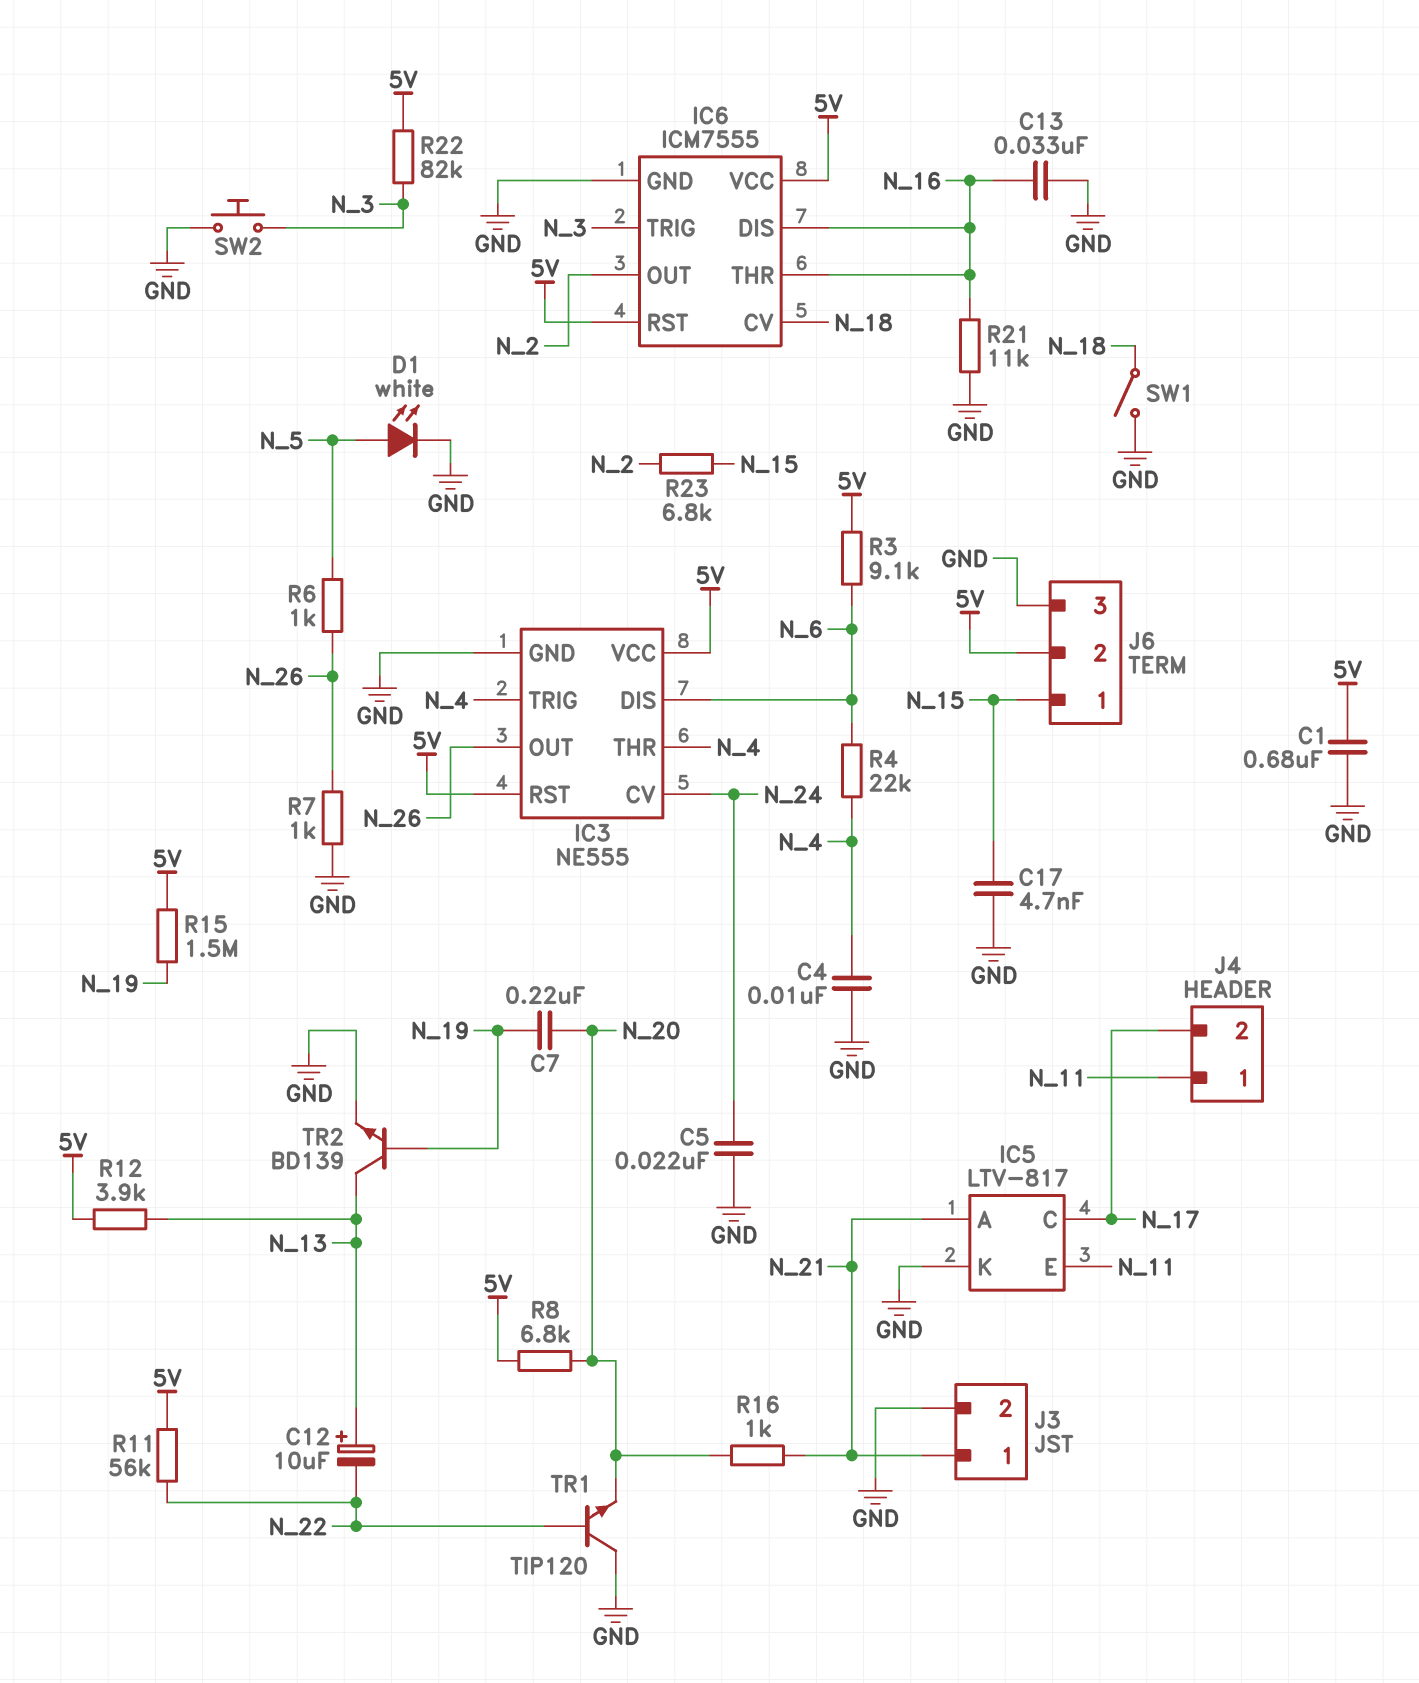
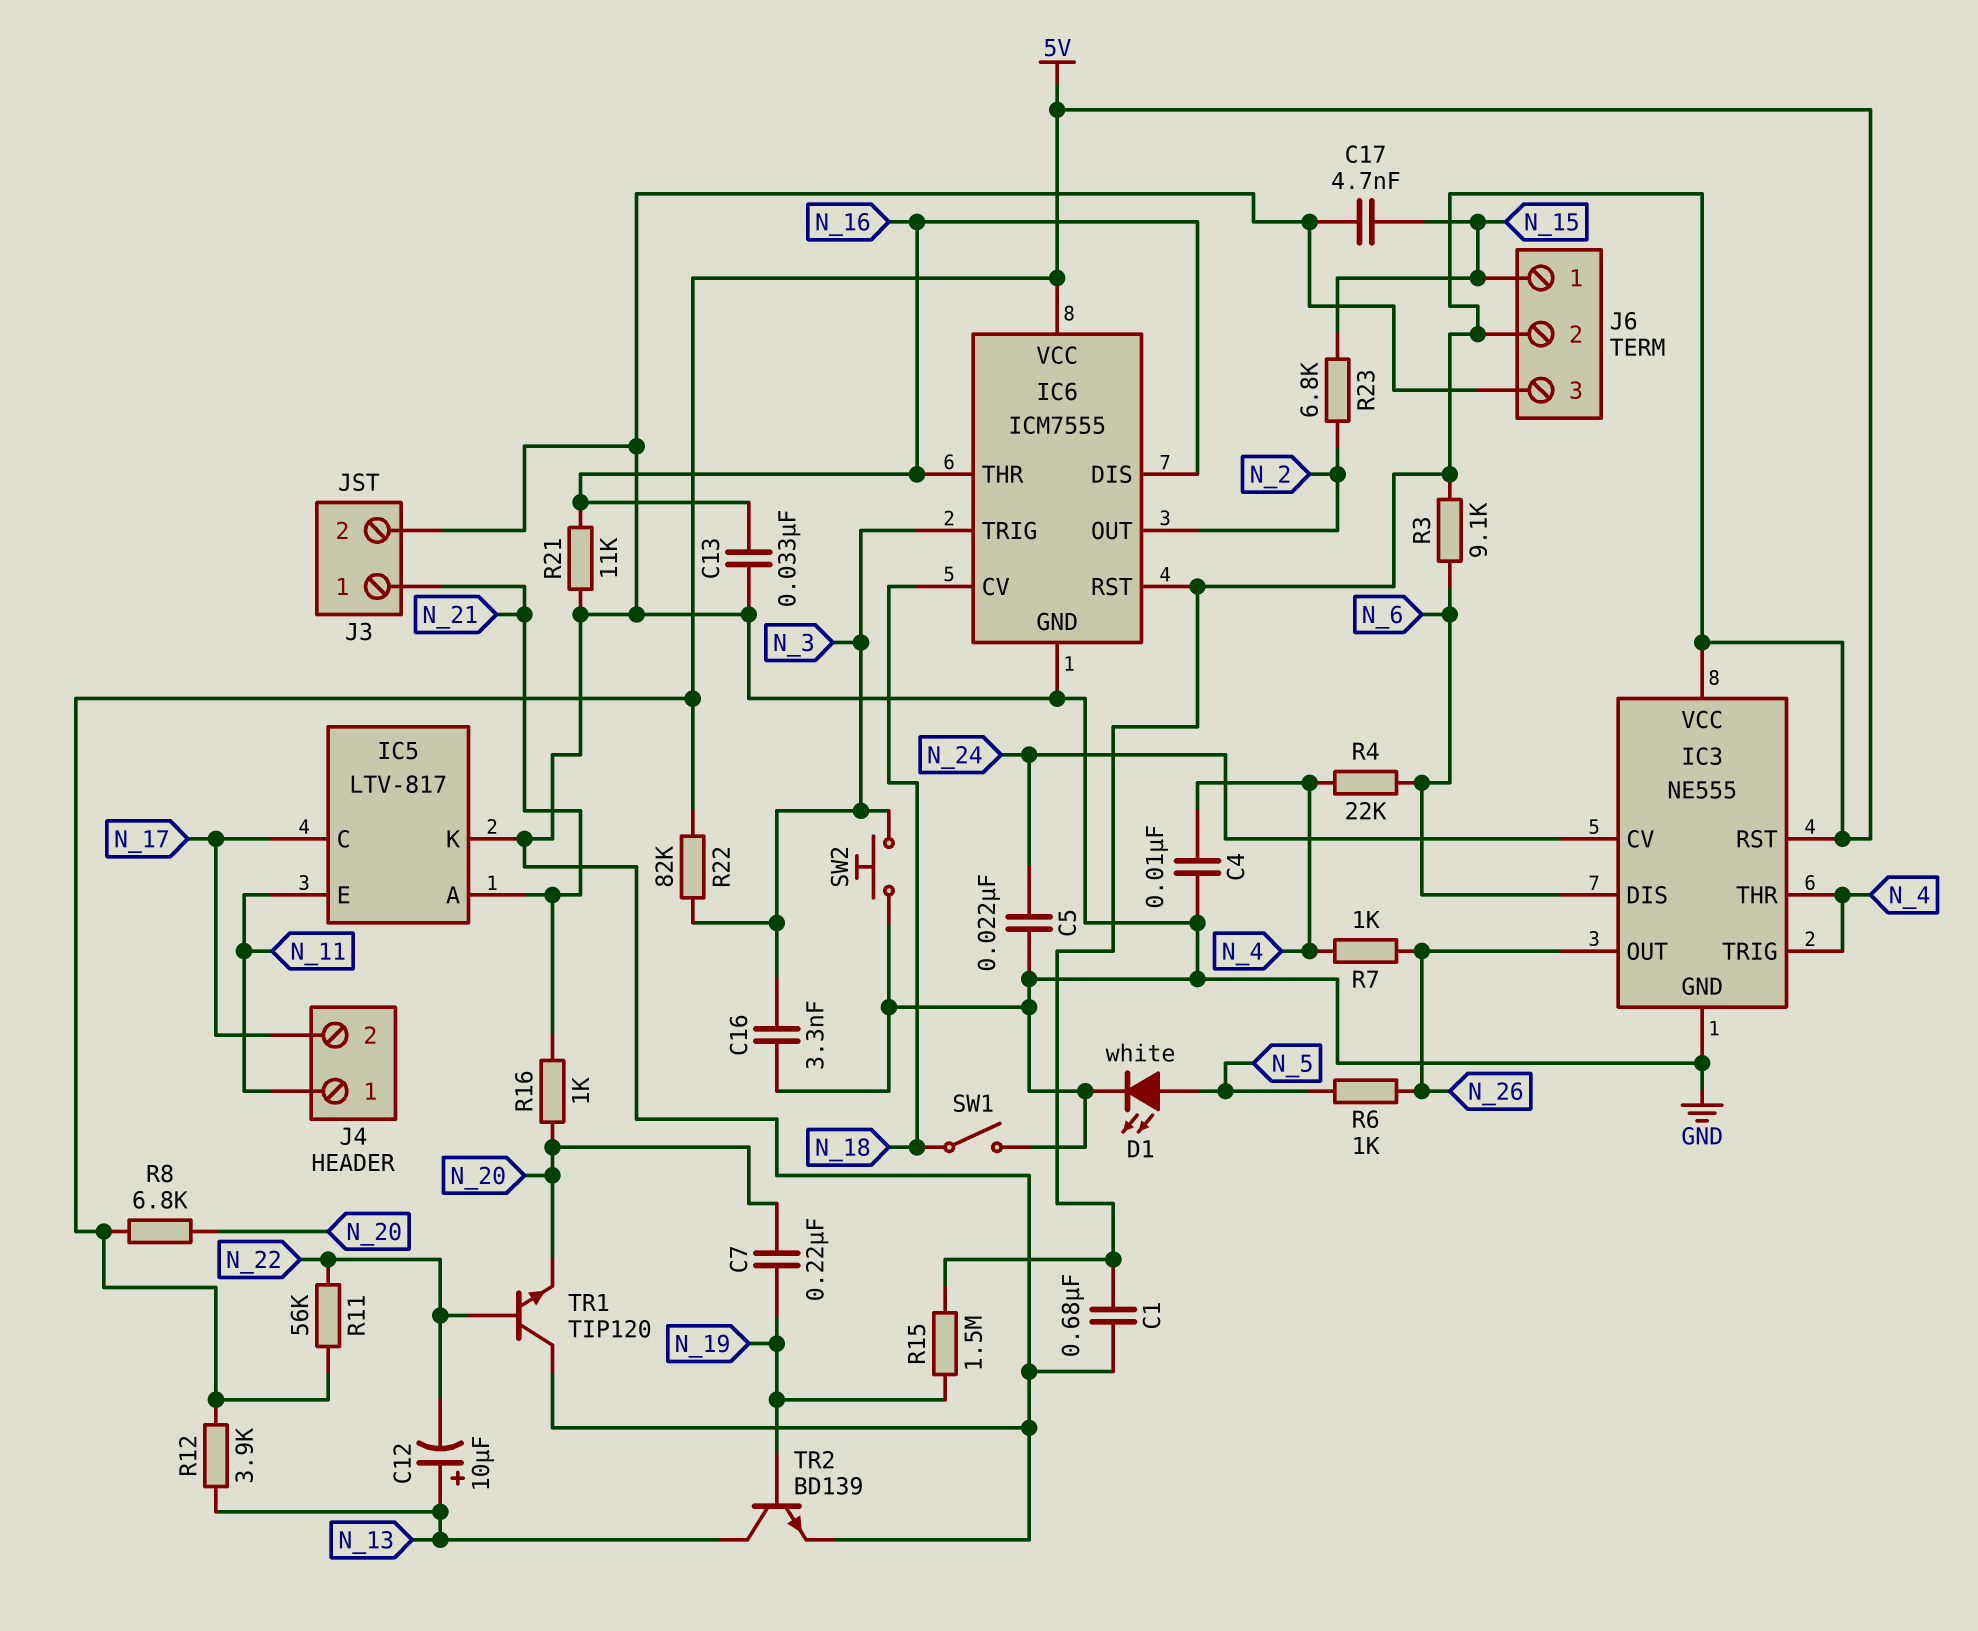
C16: none -> 3.3nF (GND, N_3)
R7: 1k (GND, N_26) -> 1k (N_4, N_26)

